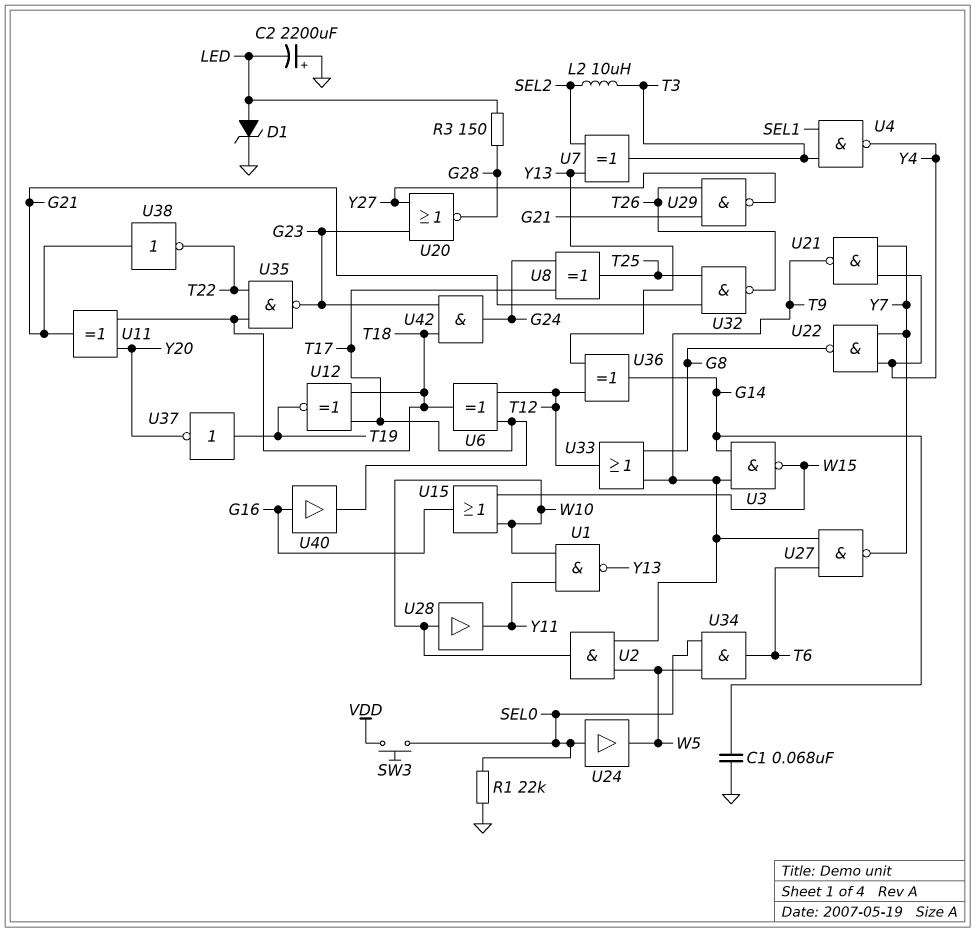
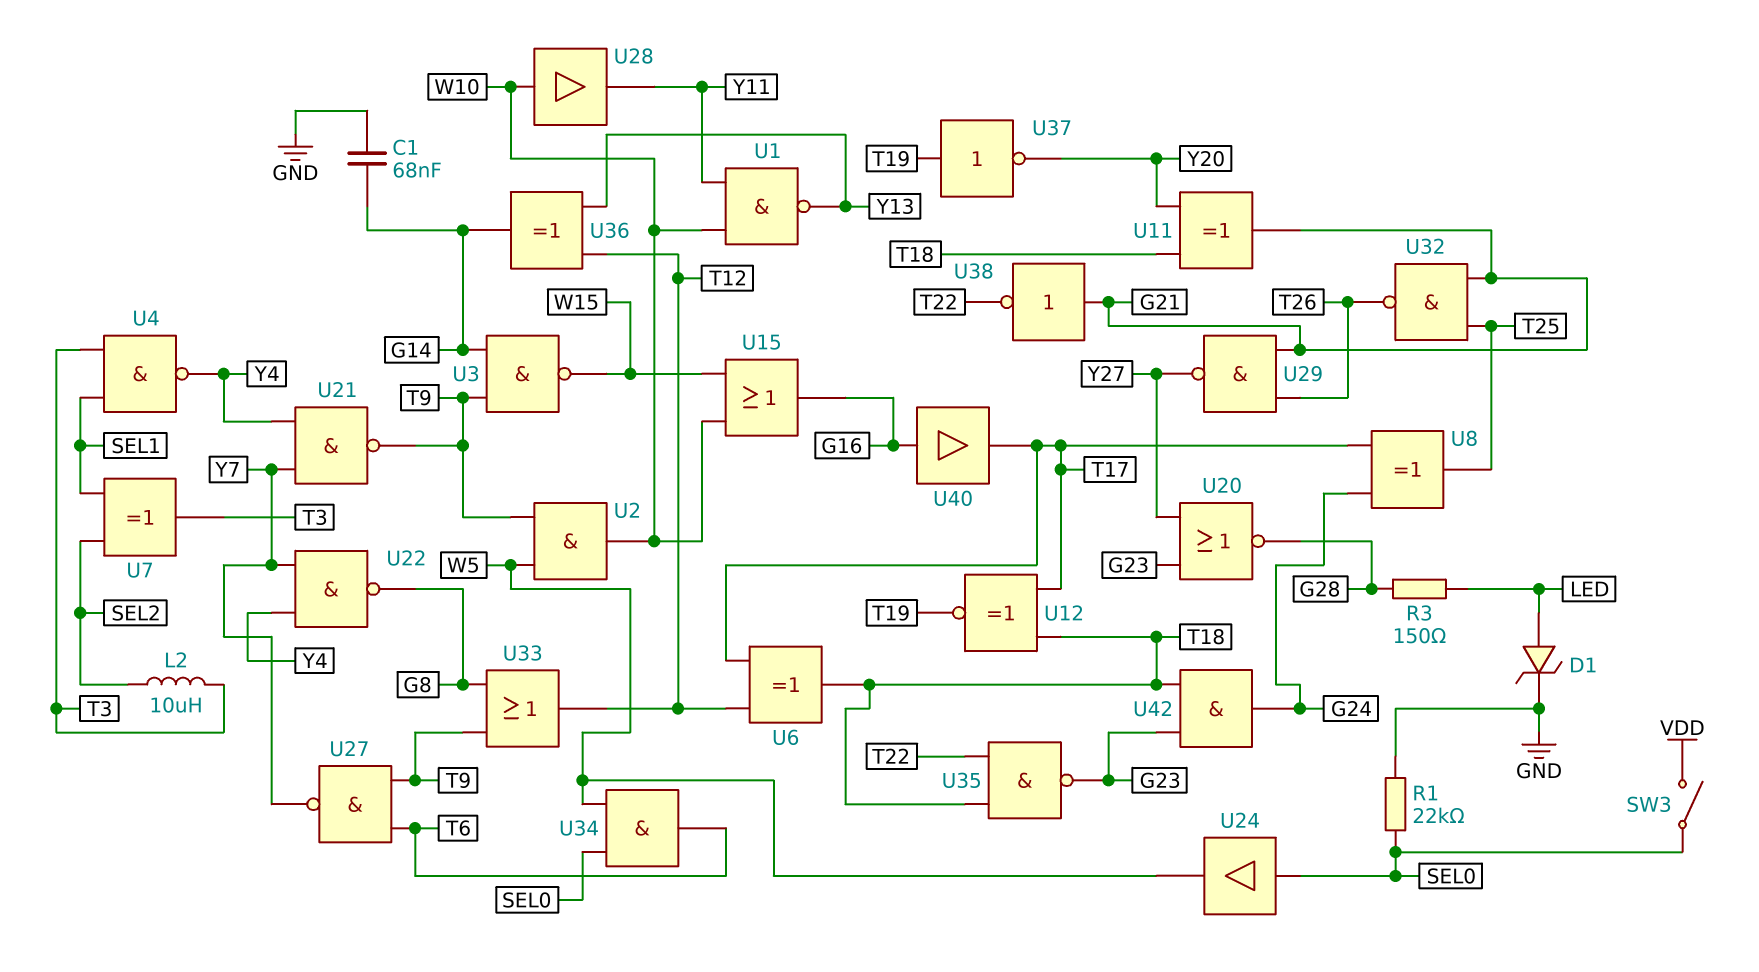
C2: 2200uF (plus GND, minus LED) -> none
SW3: button (SEL0, VDD) -> switch (SEL0, VDD)
U7: XOR (in SEL2, in Y13, out T3) -> XOR (in SEL1, in SEL2, out T3)

